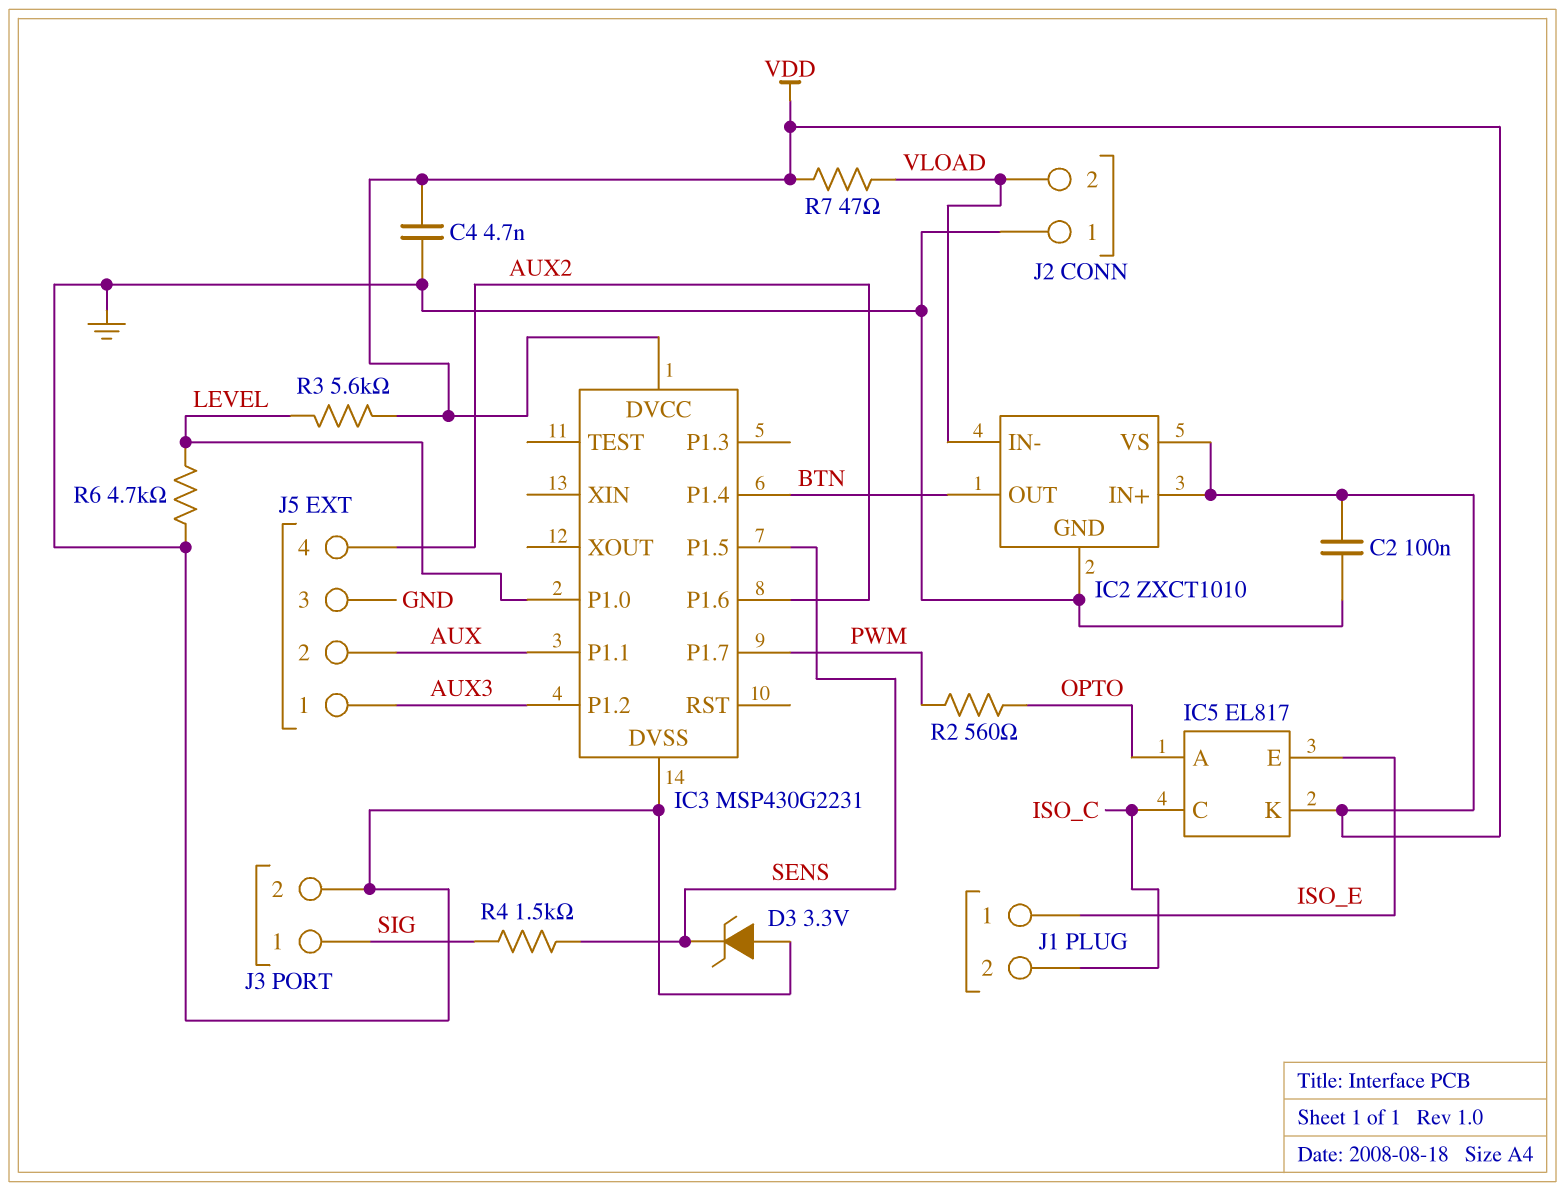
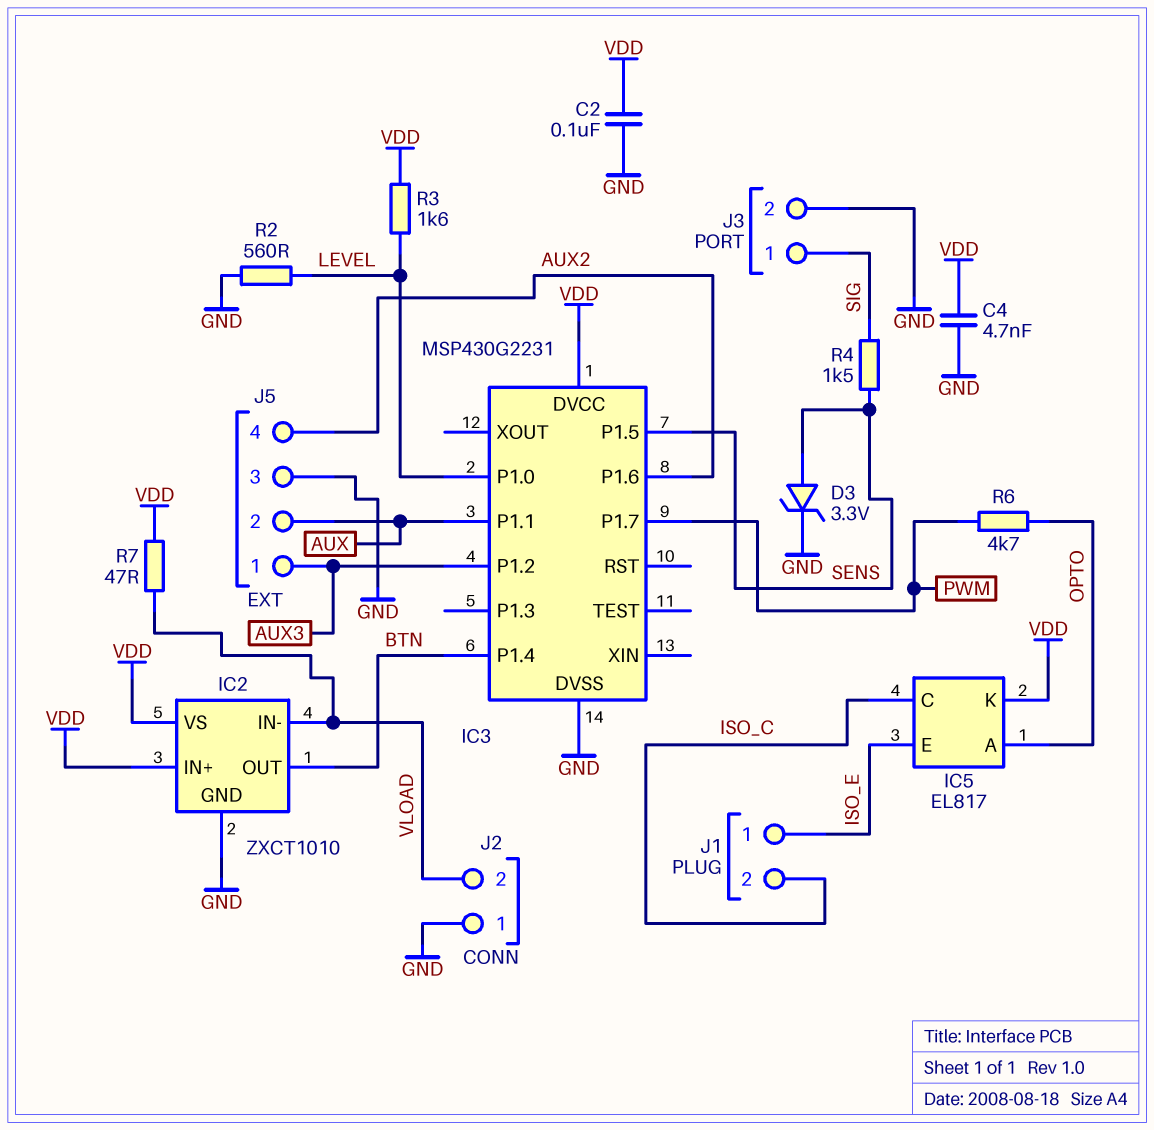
D3: zener 3.3V (A GND, K SENS) -> zener 3.3V (A SENS, K GND)
R2: 560 (OPTO, PWM) -> 560 (GND, LEVEL)
R3: 5.6k (LEVEL, VDD) -> 1.6k (LEVEL, VDD)
R6: 4.7k (GND, LEVEL) -> 4.7k (OPTO, PWM)

